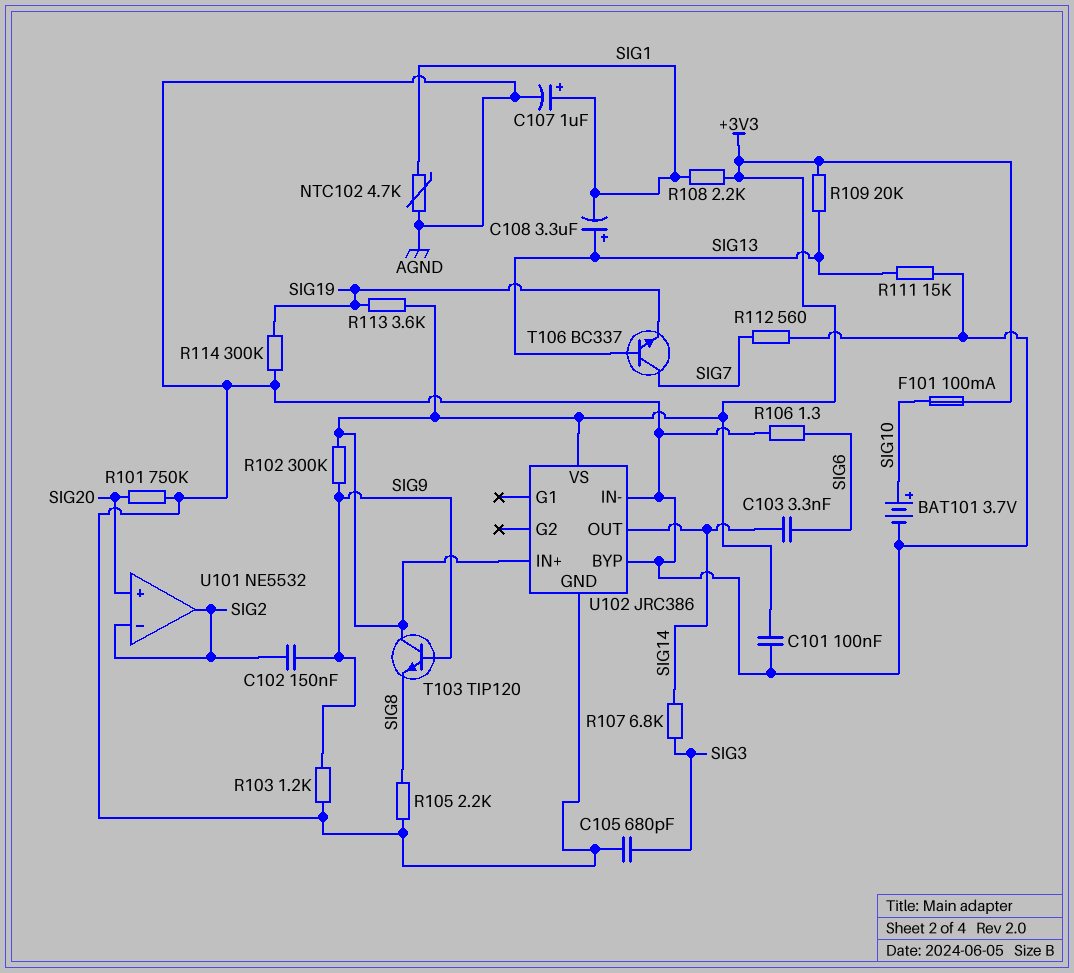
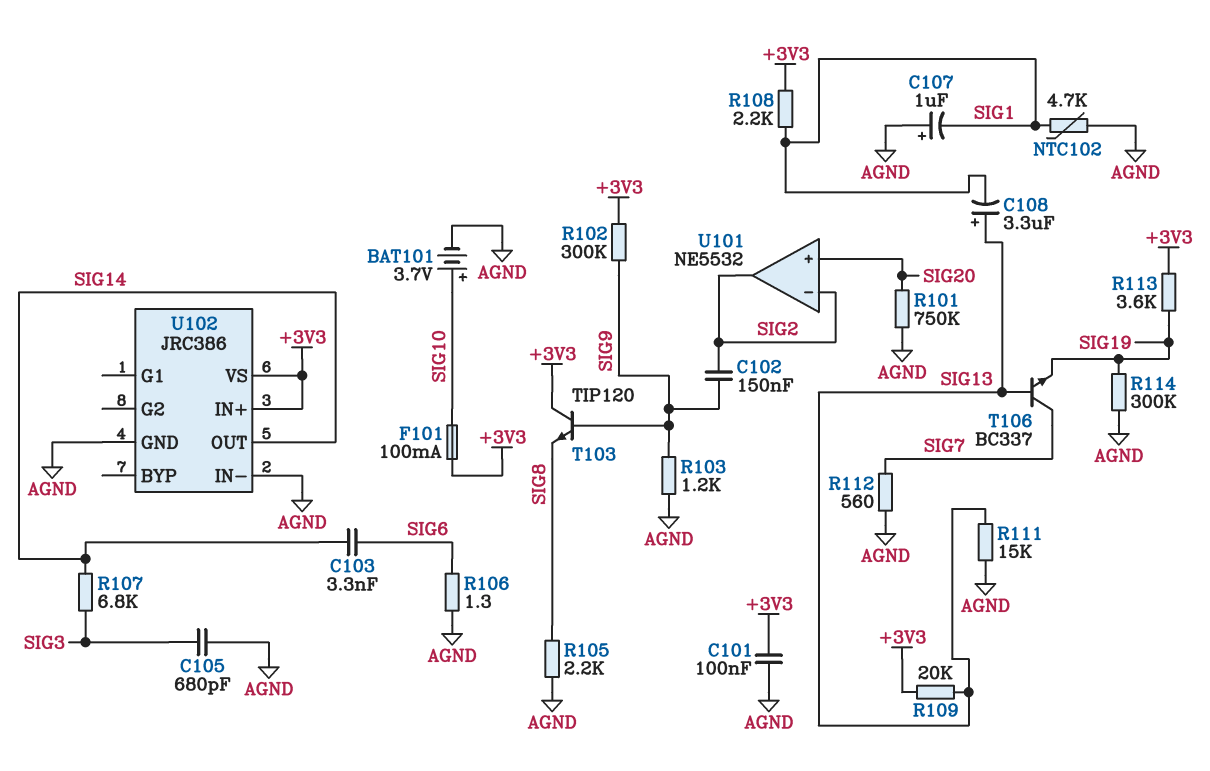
C107: 1uF (plus SIG1, minus AGND) -> 1uF (plus AGND, minus SIG1)
U102 pin BYP: AGND -> none

